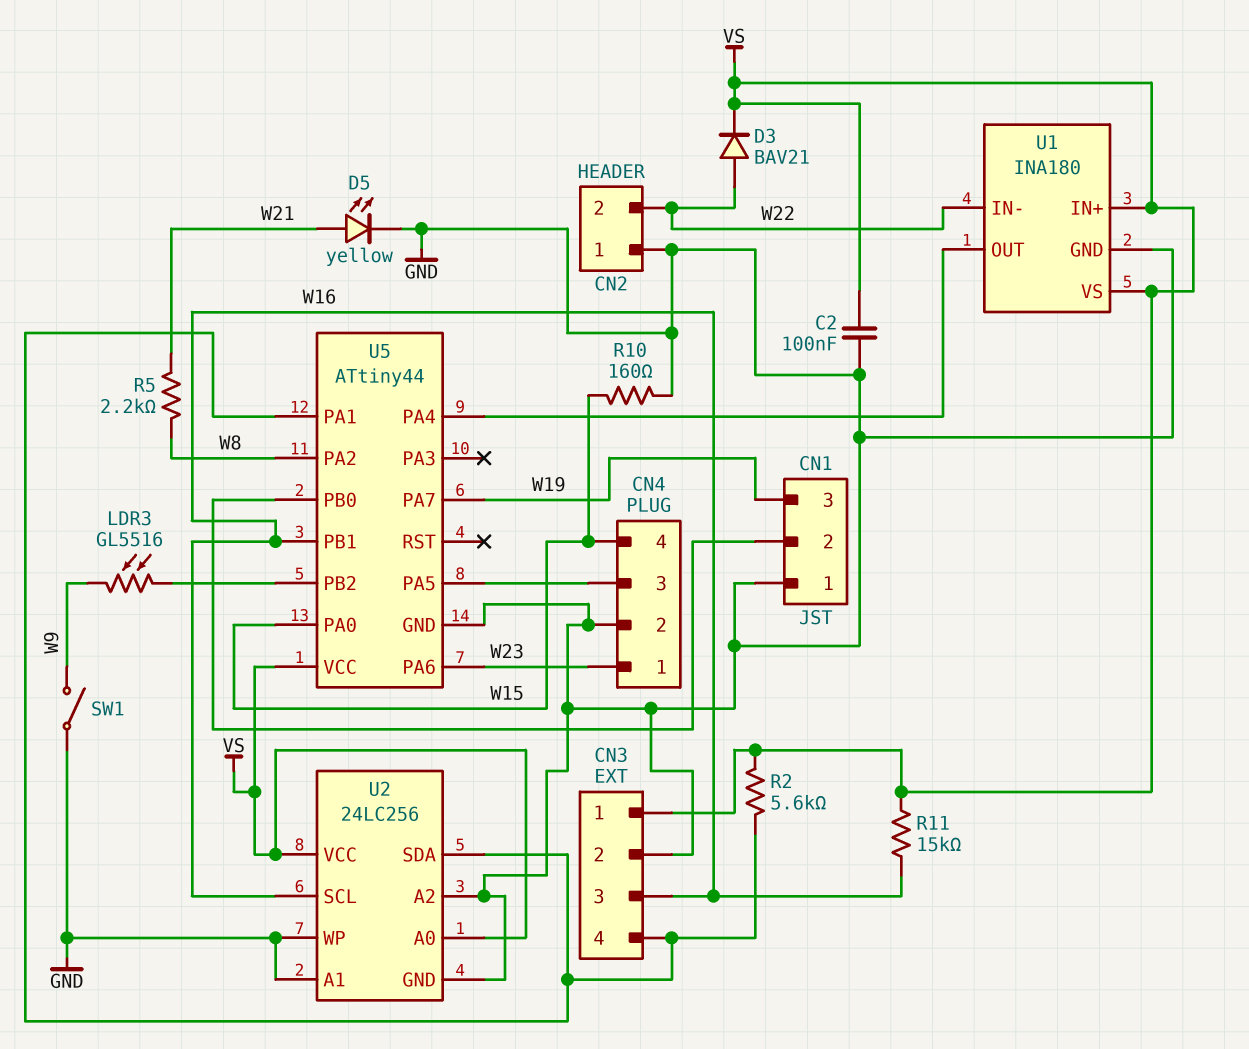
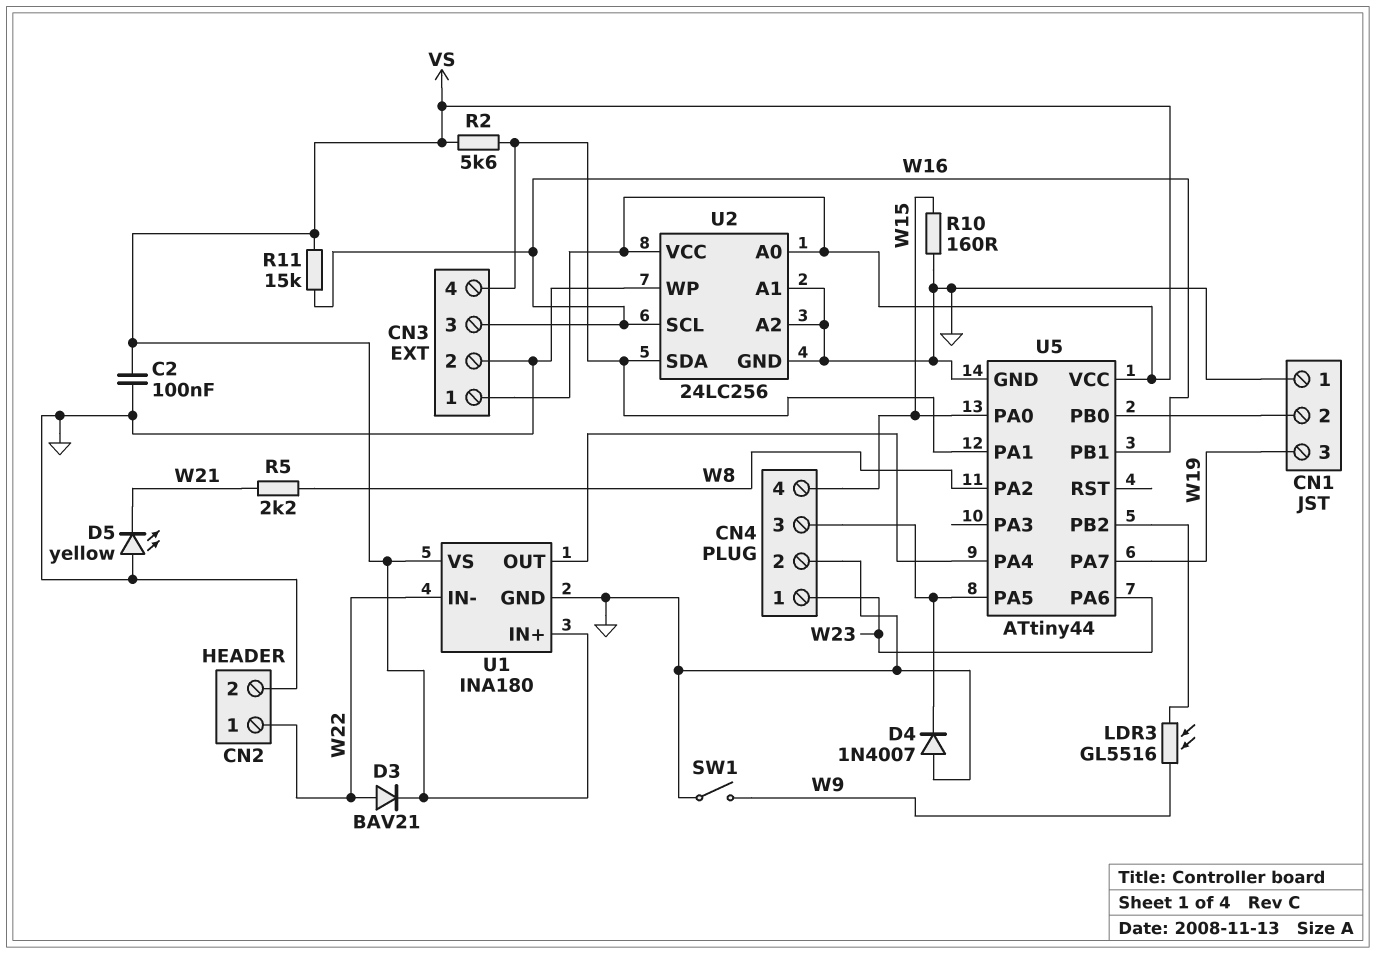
CN2 pin 1: GND -> W22
CN2 pin 2: W22 -> GND
D4: none -> diode 1N4007 (A GND, K CN4/3)
D5: LED yellow (A W21, K GND) -> LED yellow (A GND, K W21)

